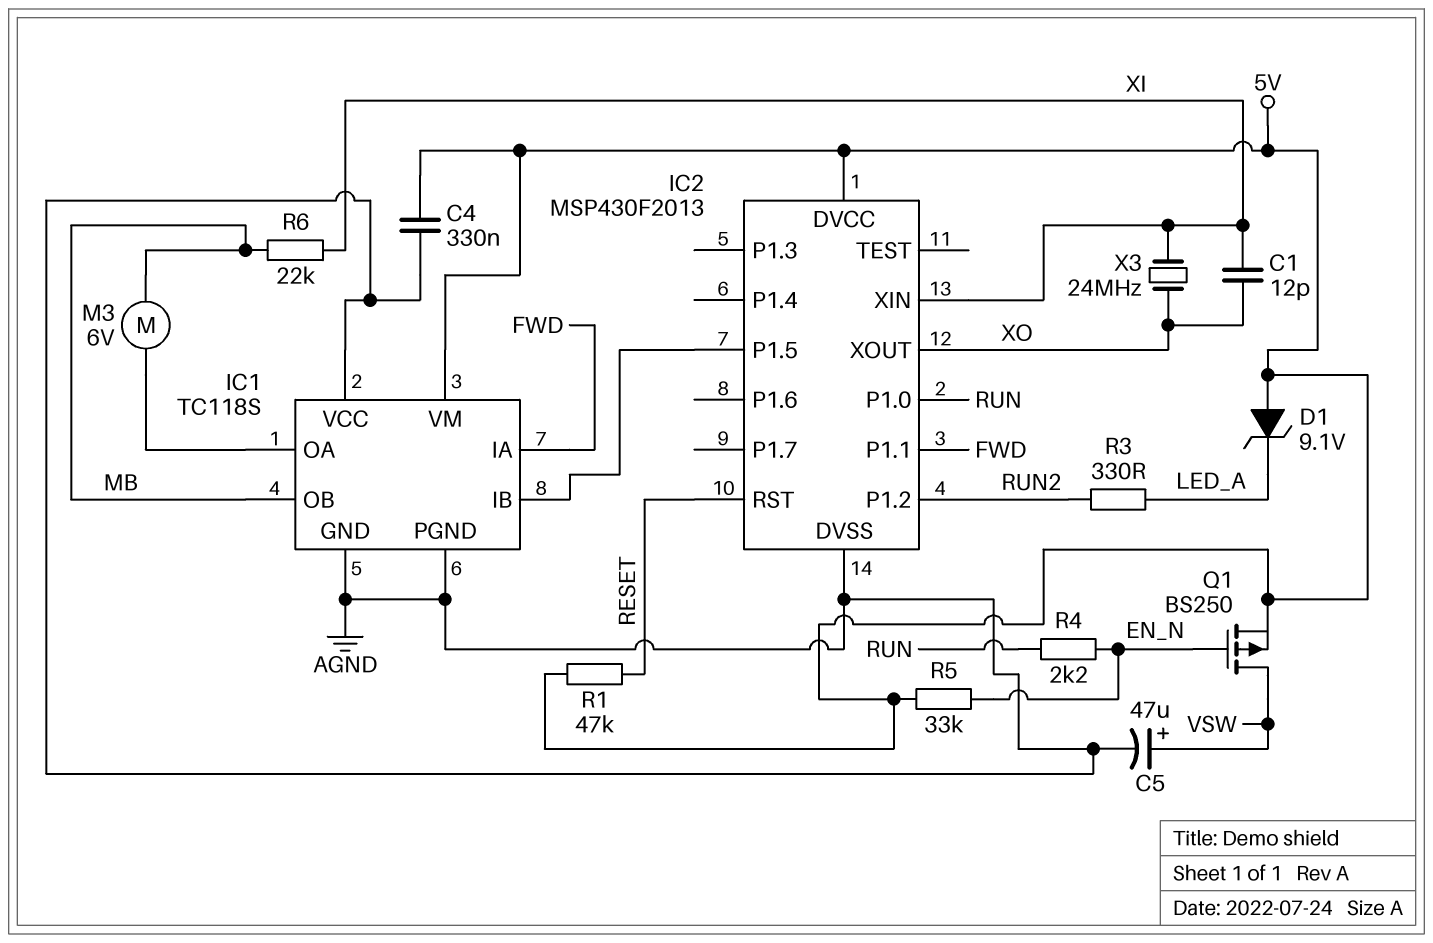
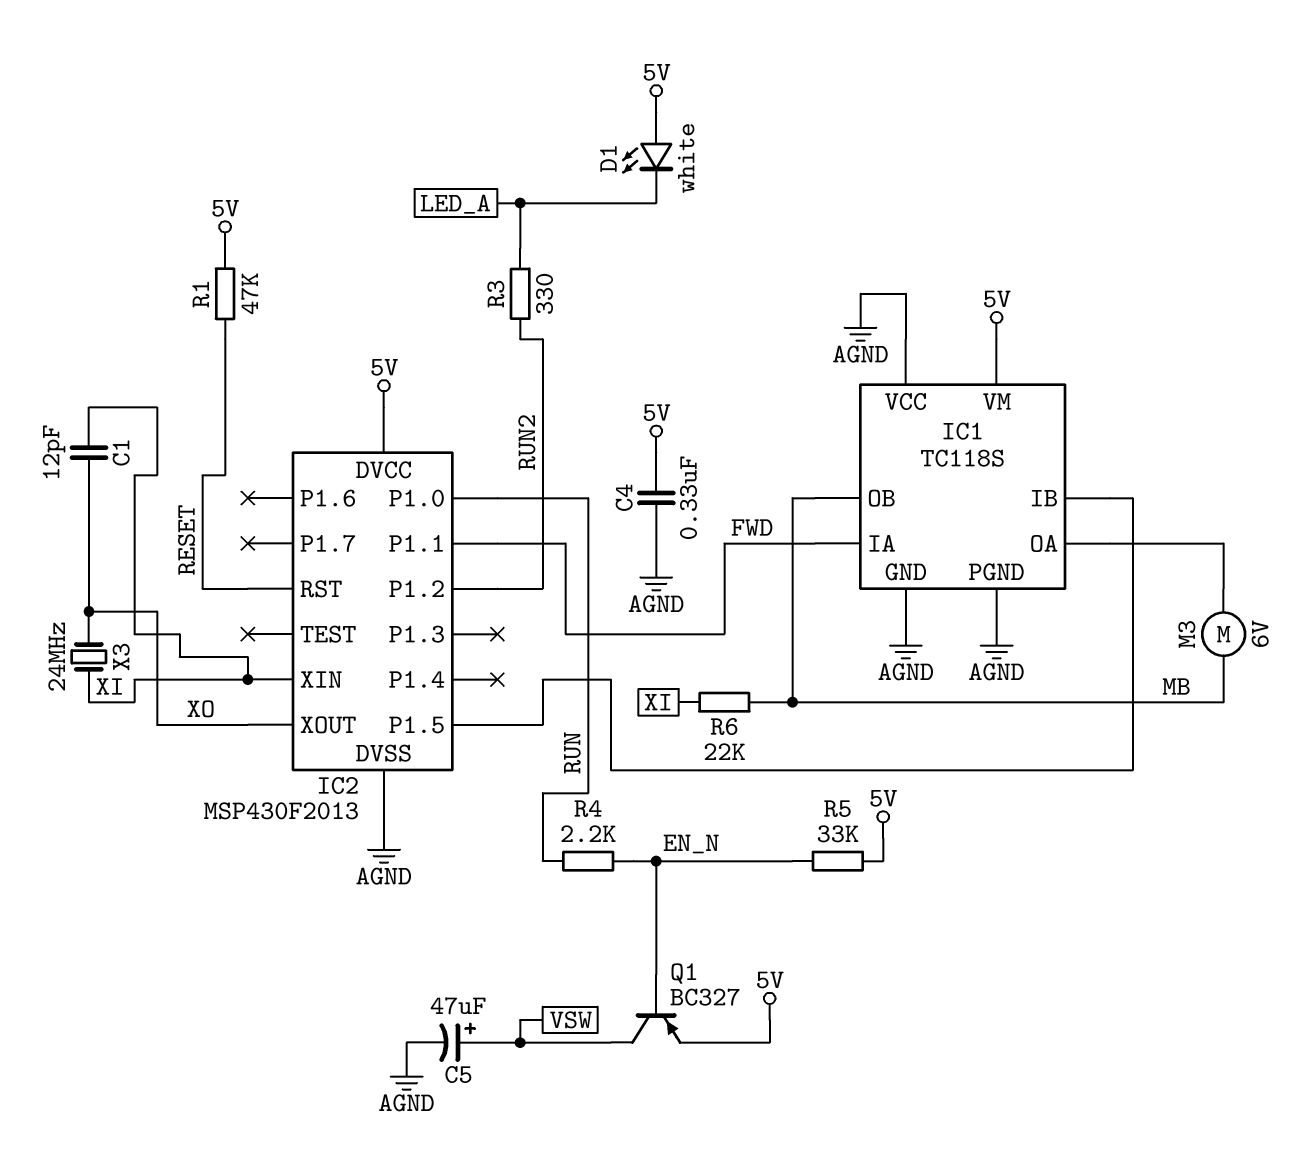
D1: zener 9.1V (A 5V, K LED_A) -> LED white (A 5V, K LED_A)
Q1: PMOS BS250 (G EN_N, D VSW, S 5V) -> PNP BC327 (B EN_N, C VSW, E 5V)

